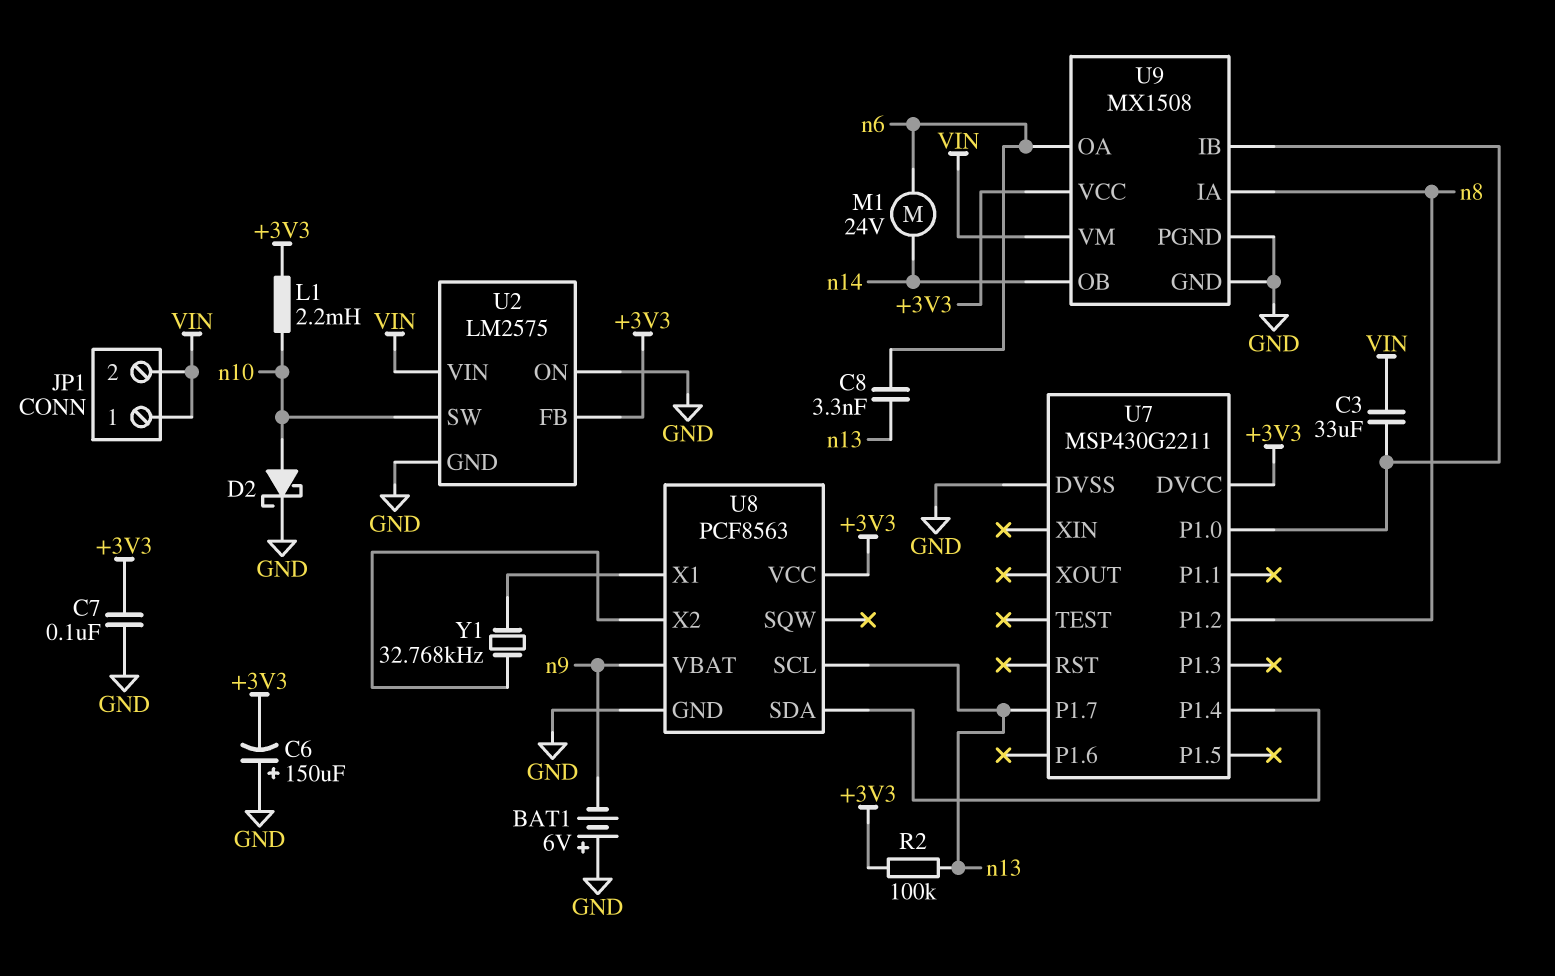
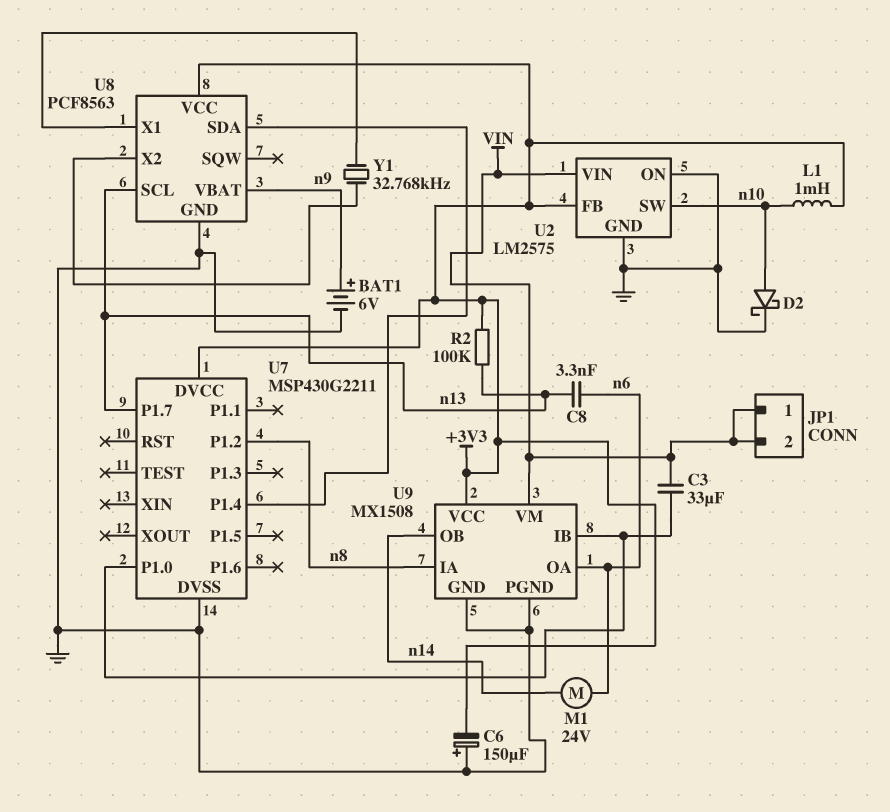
BAT1: 6V (plus GND, minus n9) -> 6V (plus n9, minus GND)
C7: 100nF (+3V3, GND) -> none
L1: 2.2mH (+3V3, n10) -> 1mH (+3V3, n10)

